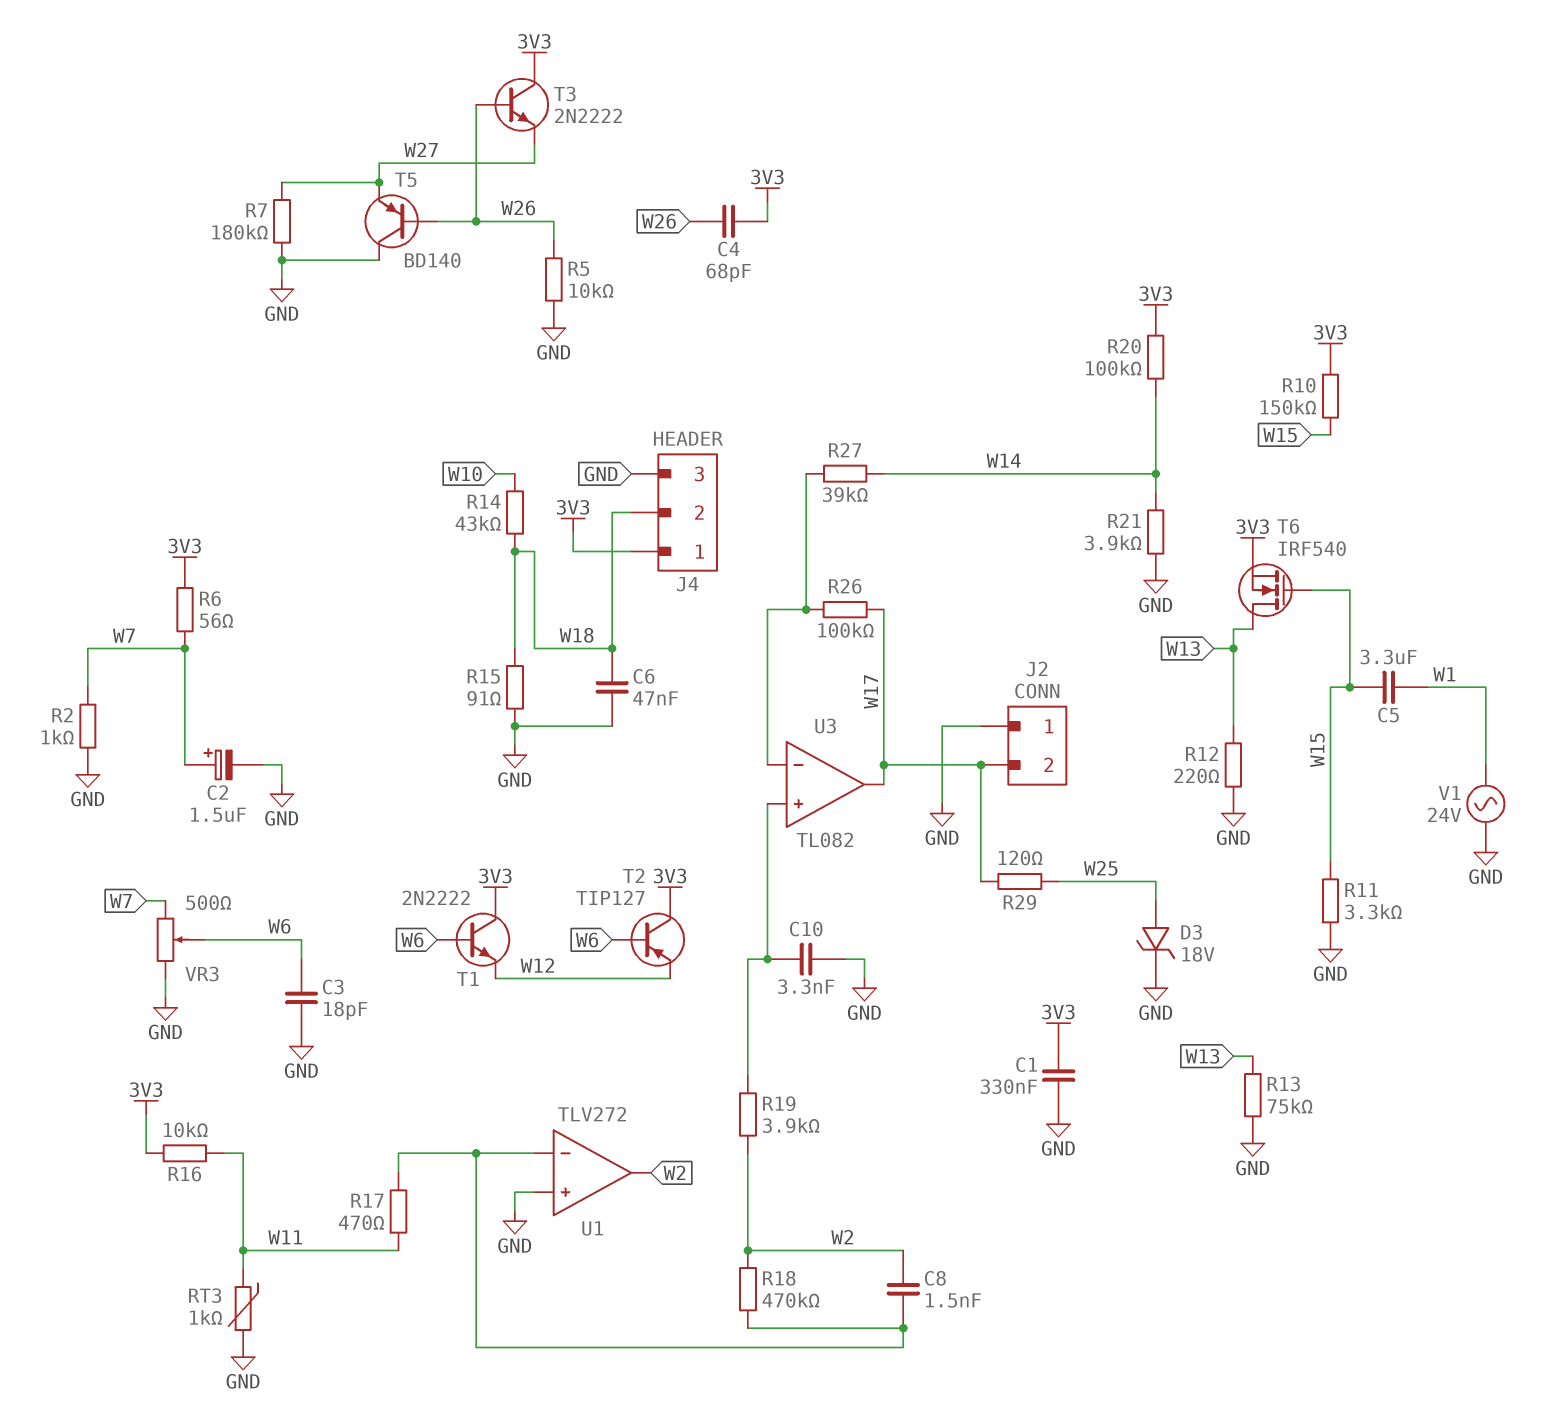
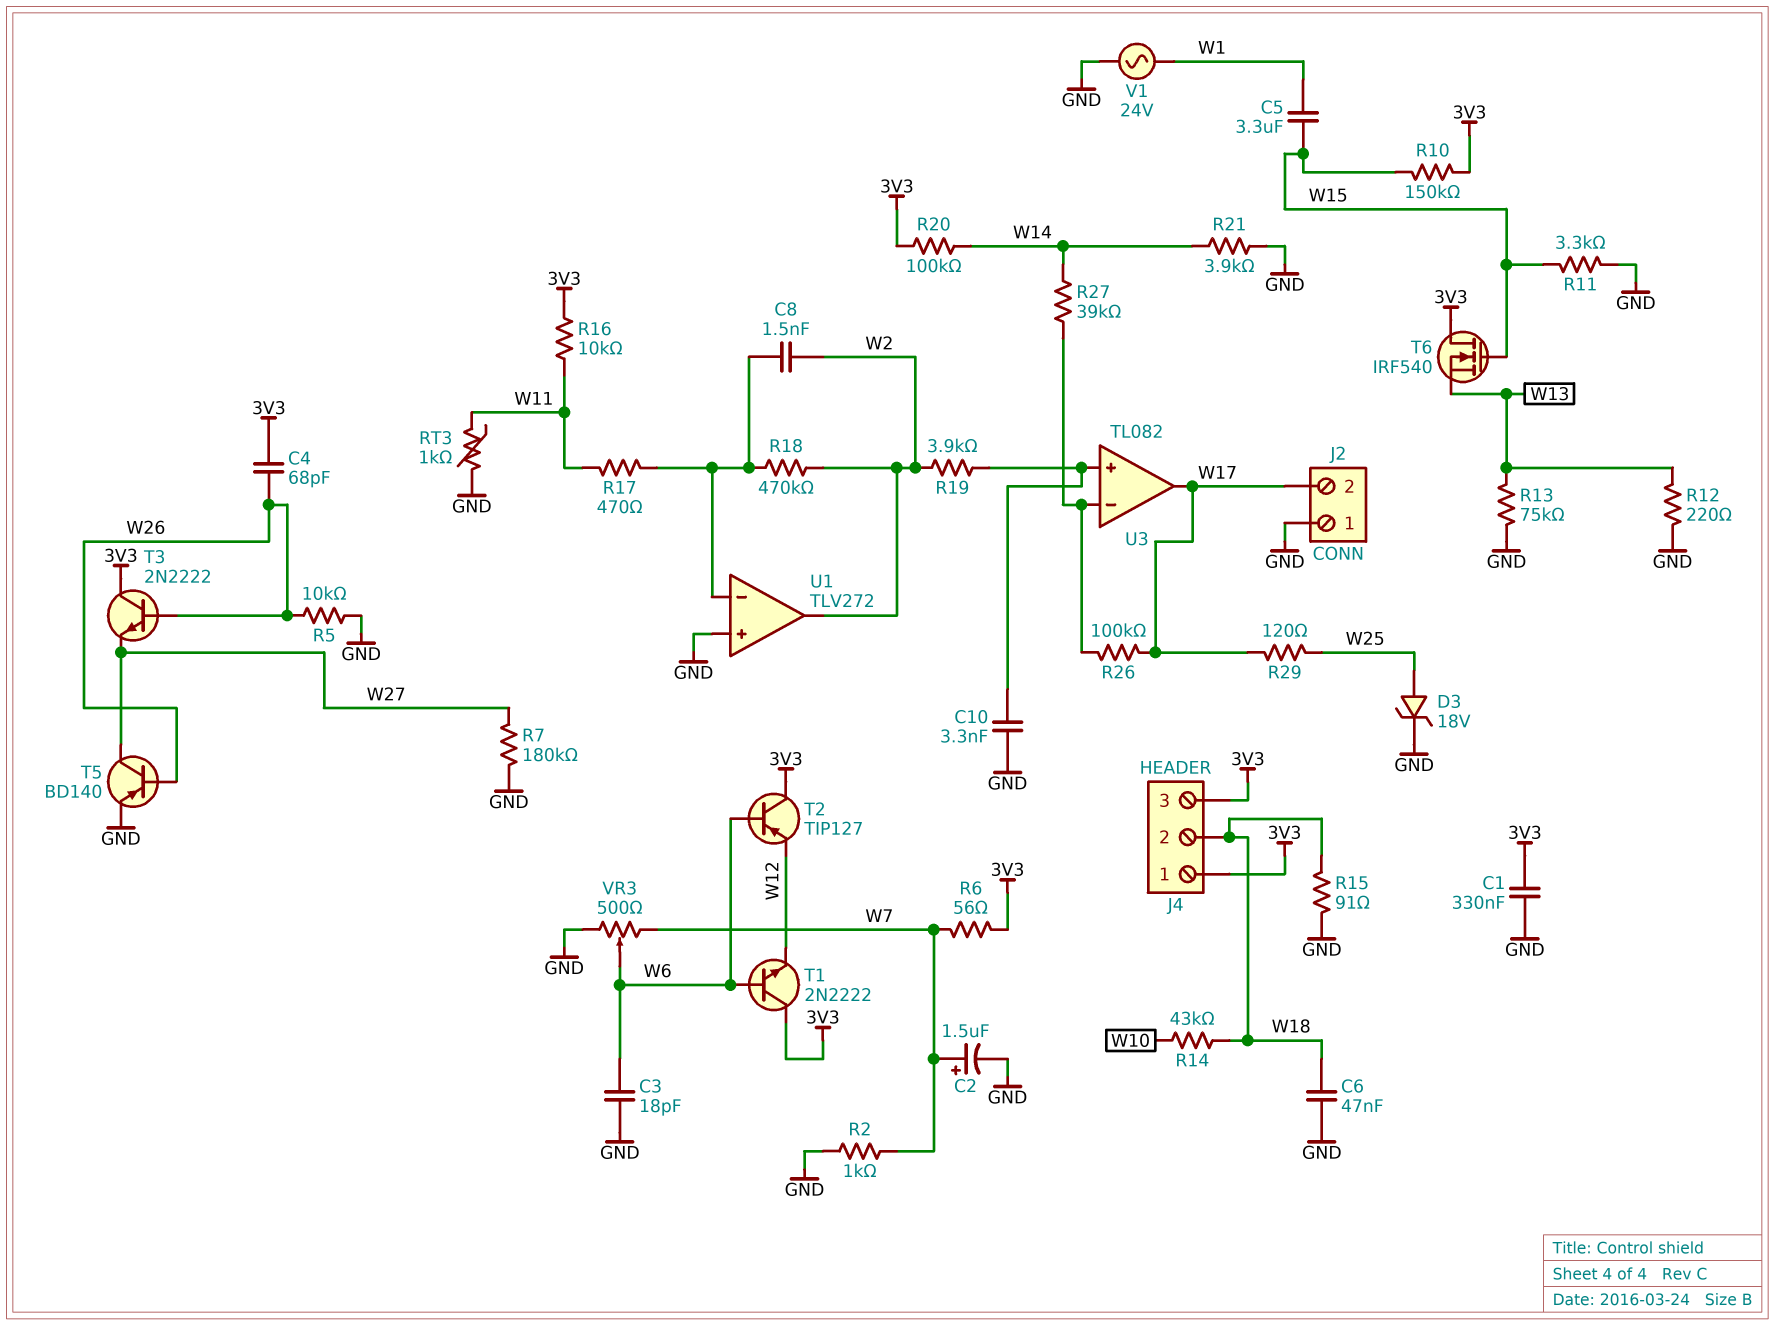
J4 pin 3: GND -> 3V3
T5: PNP BD140 (B W26, C GND, E W27) -> PNP BD140 (B W26, C W27, E GND)
T6: NMOS IRF540 (G W15, D W13, S 3V3) -> NMOS IRF540 (G W15, D 3V3, S W13)

